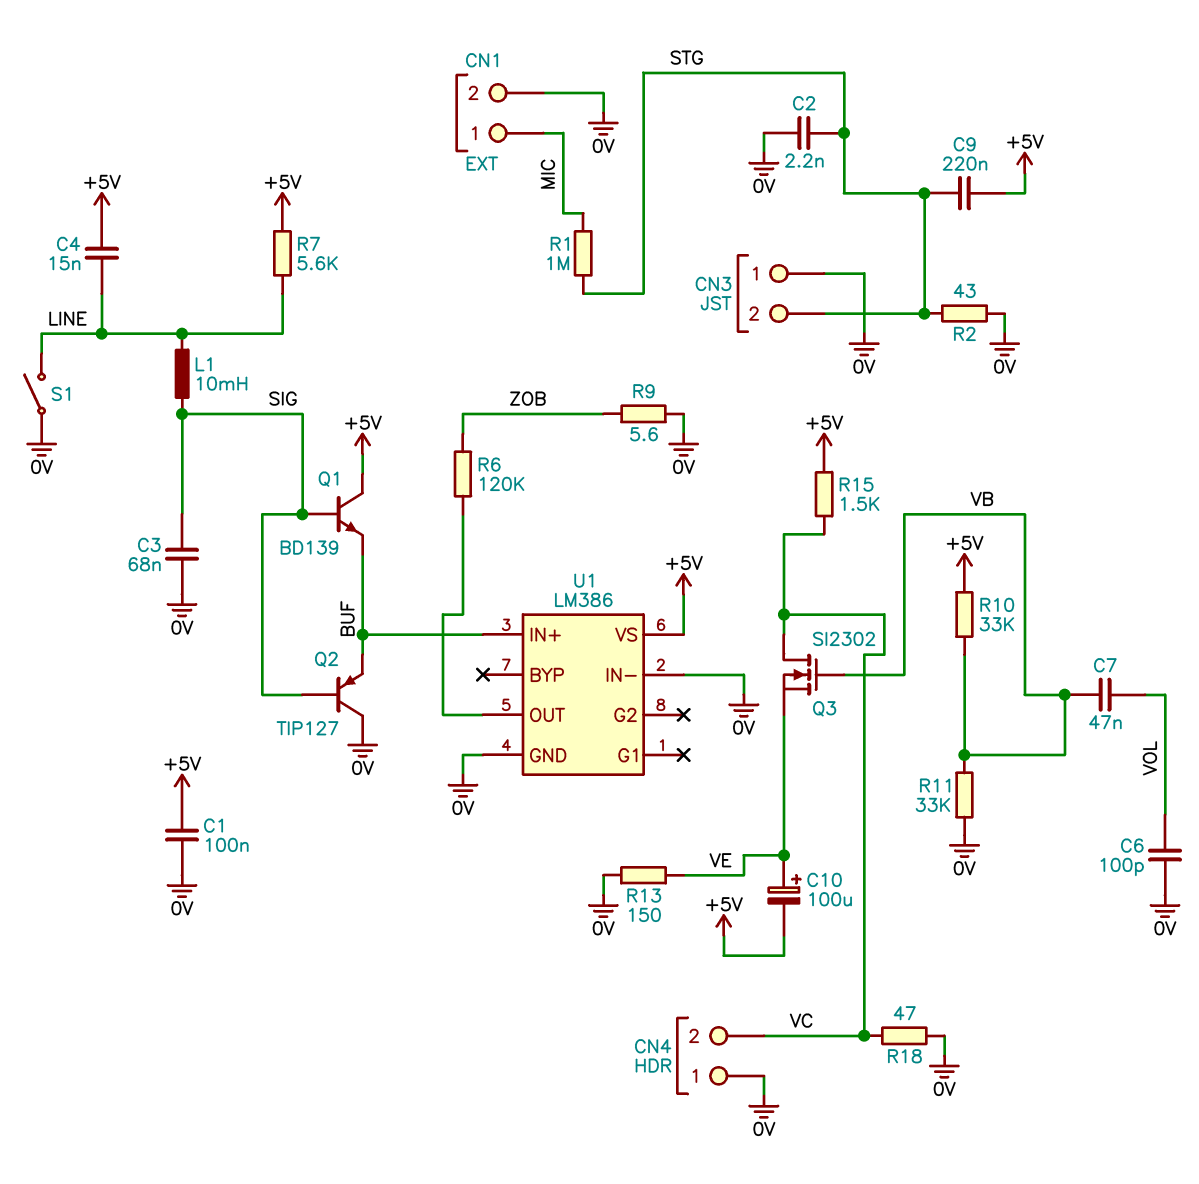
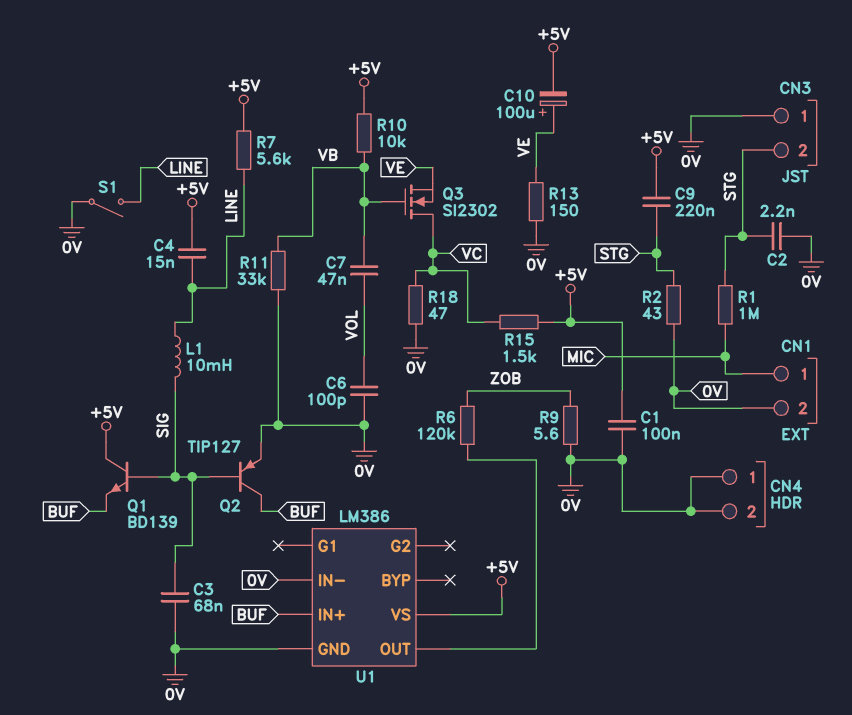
CN4 pin 2: VC -> 0V
Q2: PNP TIP127 (B SIG, C 0V, E BUF) -> PNP TIP127 (B SIG, C BUF, E 0V)
R10: 33k (+5V, VB) -> 10k (+5V, VB)

